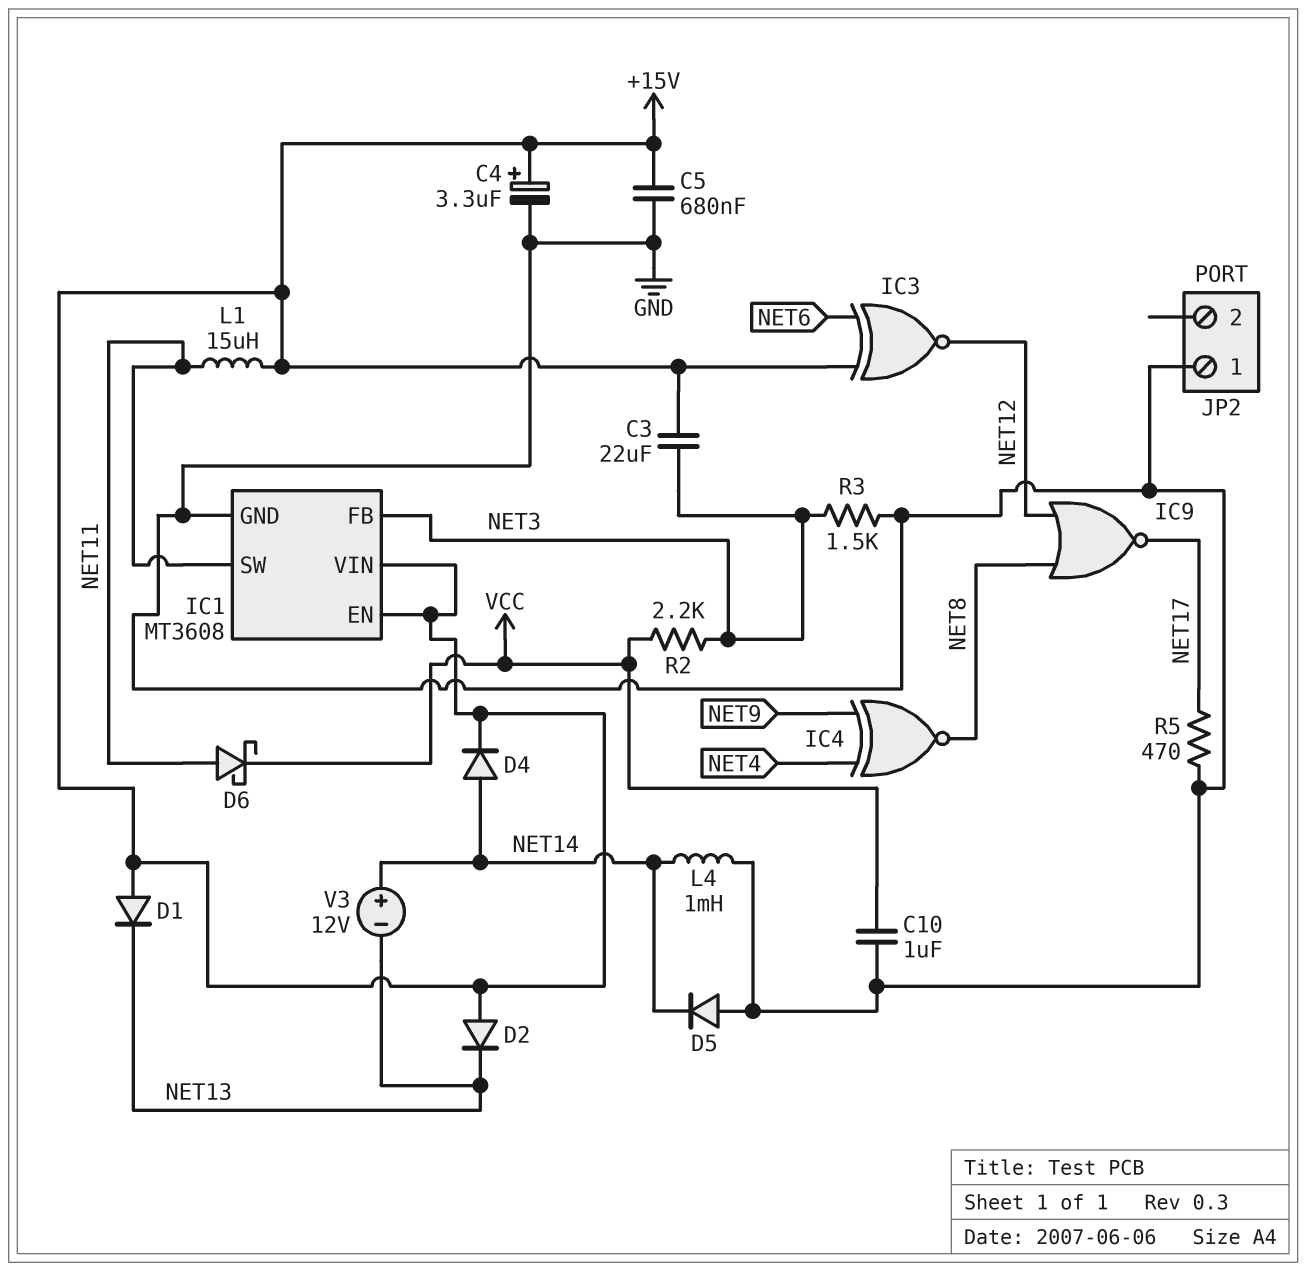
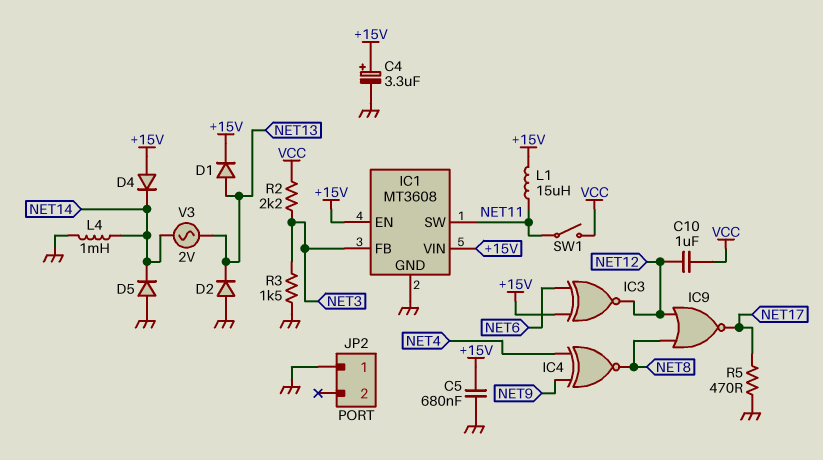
C3: 22uF (+15V, NET3) -> none
C10: 1uF (GND, VCC) -> 1uF (NET12, VCC)
D1: diode (A +15V, K NET13) -> diode (A NET13, K +15V)
D2: diode (A +15V, K NET13) -> diode (A GND, K NET13)
D4: diode (A NET14, K +15V) -> diode (A +15V, K NET14)
D6: schottky (A NET11, K VCC) -> none
SW1: none -> switch (NET11, VCC)
V3: 12V (plus NET14, minus NET13) -> AC 2V (NET13, NET14)

